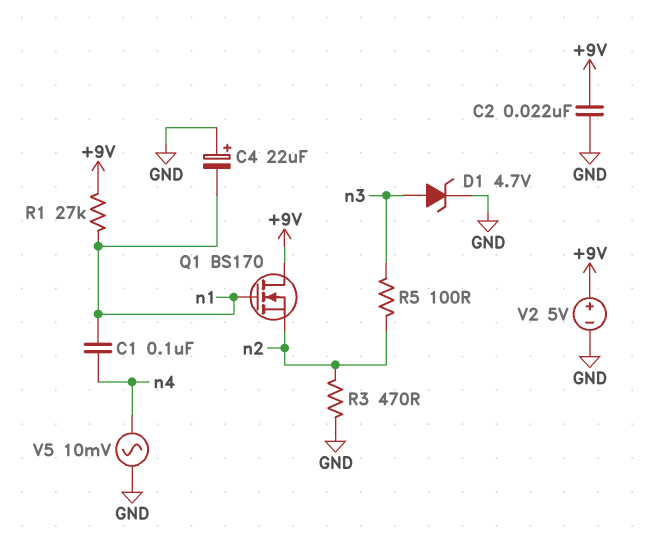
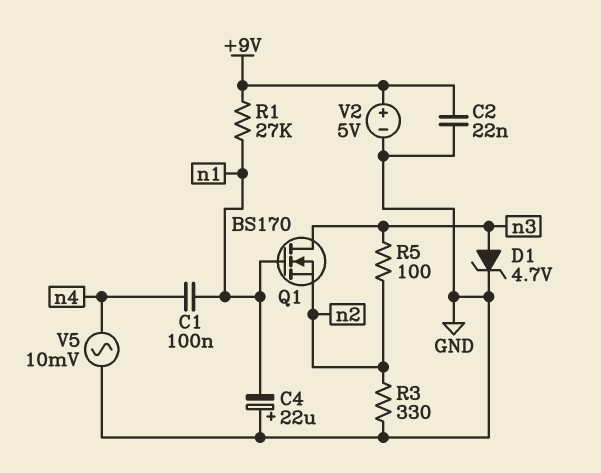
Q1: NMOS BS170 (G n1, D +9V, S n2) -> NMOS BS170 (G n1, D n3, S n2)
R3: 470 (GND, n2) -> 330 (GND, n2)

